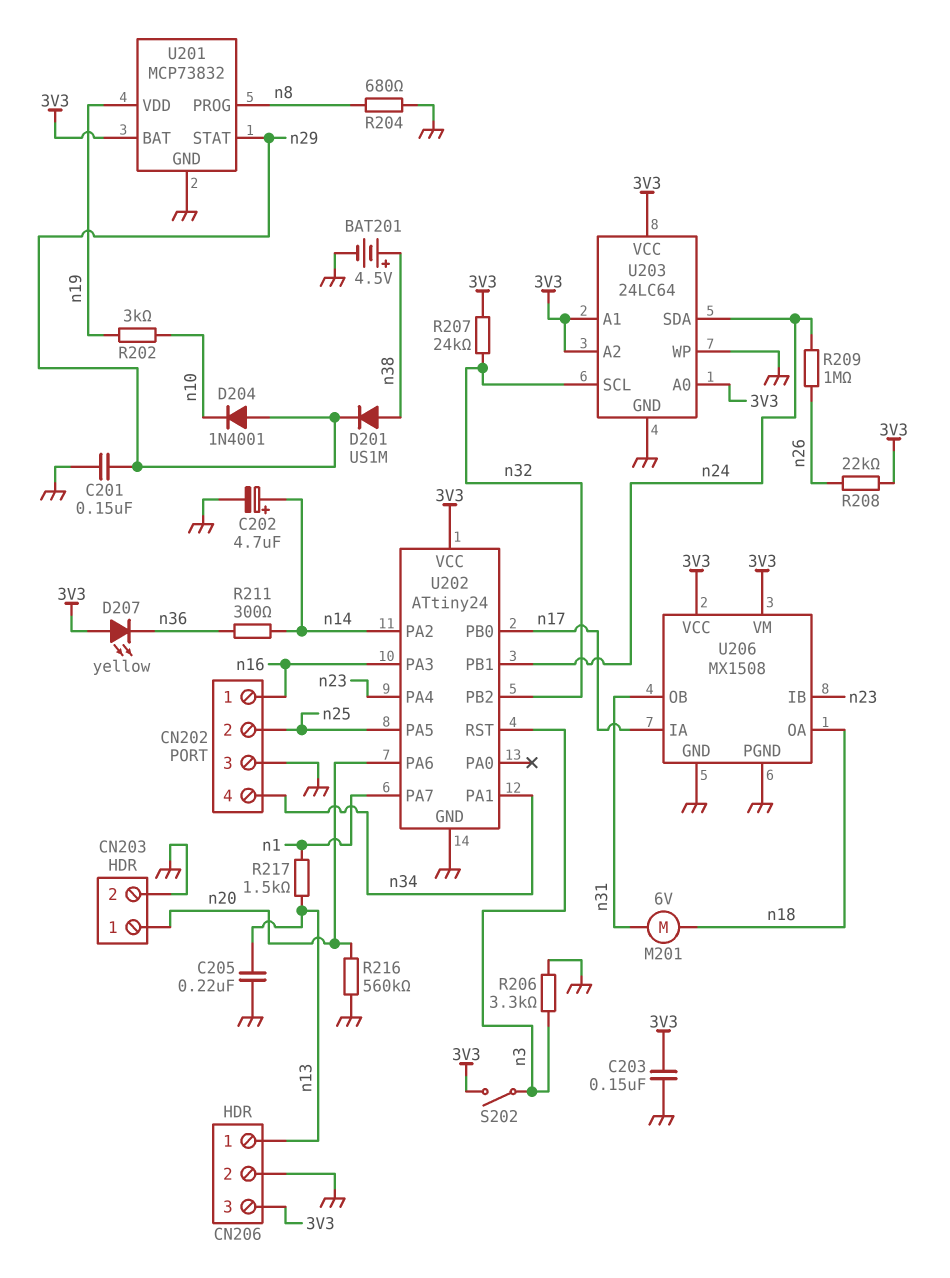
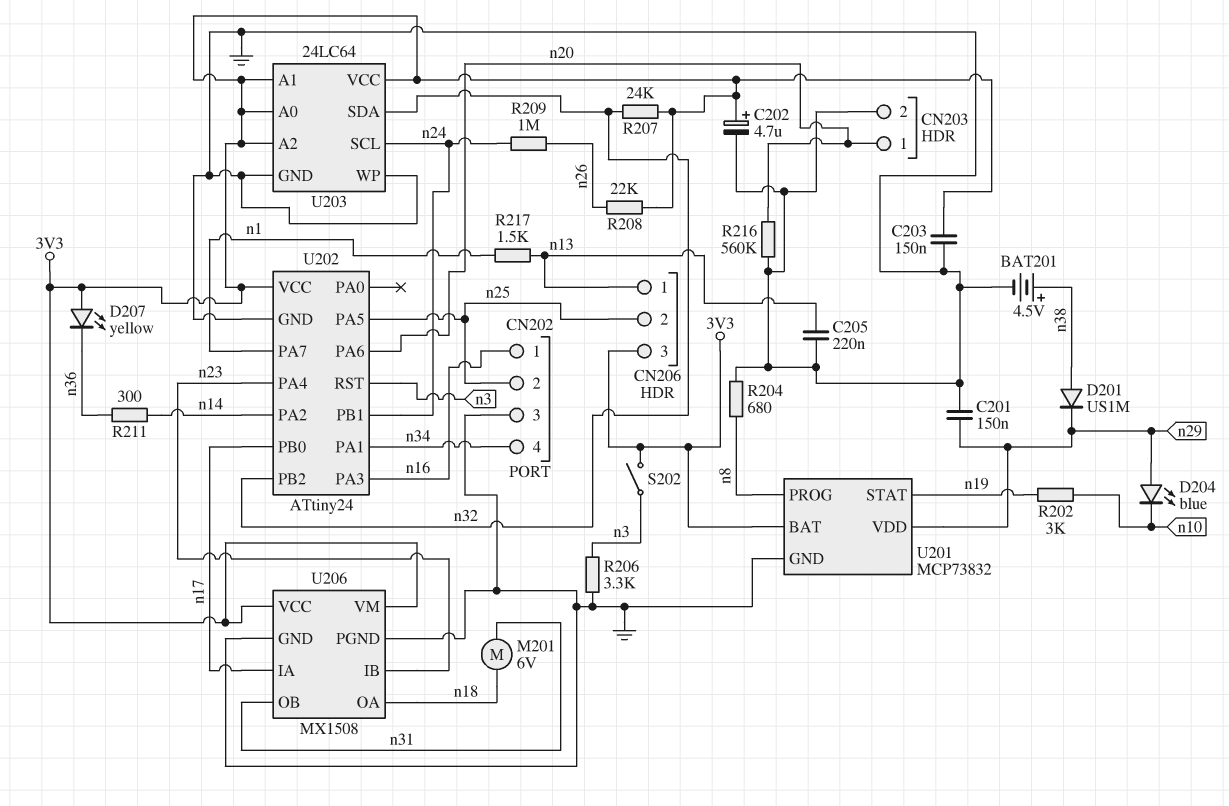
C202: 4.7uF (plus n14, minus GND) -> 4.7uF (plus 3V3, minus GND)
CN206 pin 2: GND -> n25
D204: diode 1N4001 (A n29, K n10) -> LED blue (A n29, K n10)
U201 pin STAT: n29 -> n19
U201 pin VDD: n19 -> n29
U203 pin SCL: n32 -> n24
U203 pin SDA: n24 -> n32

